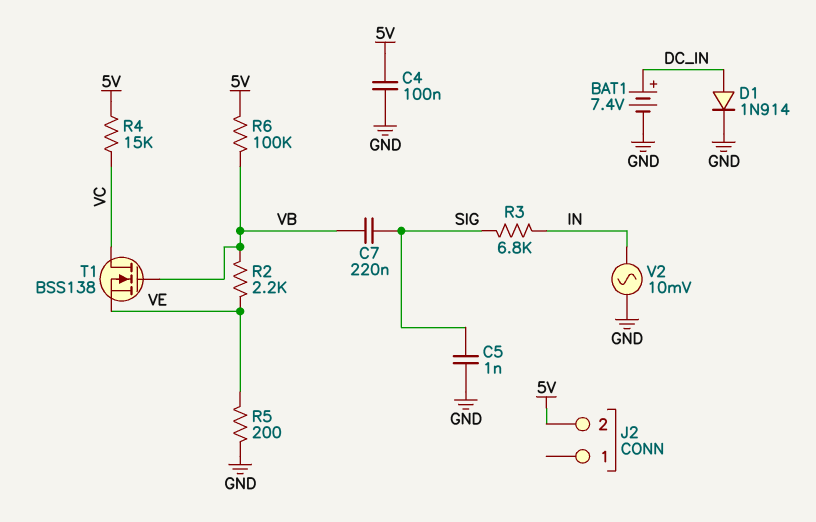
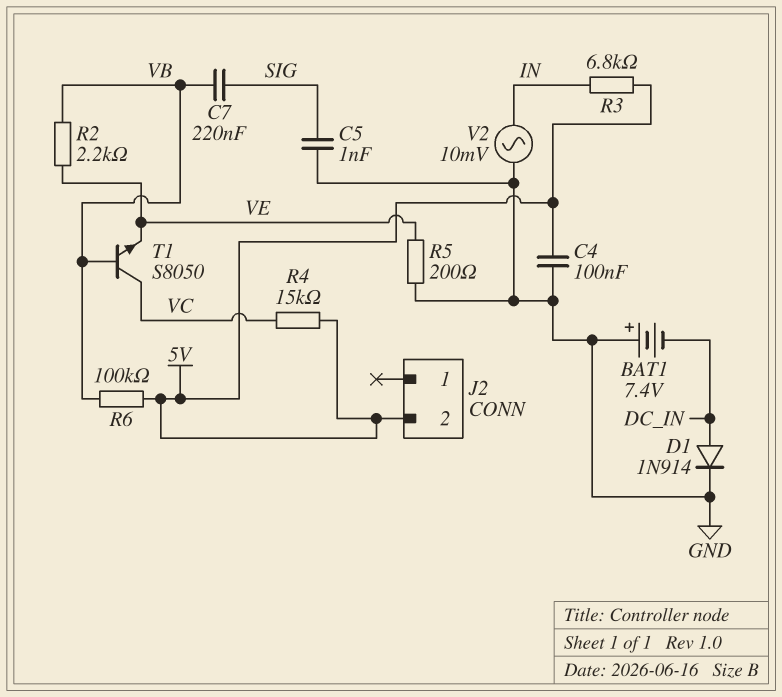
BAT1: 7.4V (plus DC_IN, minus GND) -> 7.4V (plus GND, minus DC_IN)
R3: 6.8k (IN, SIG) -> 6.8k (5V, IN)
T1: NMOS BSS138 (G VB, D VC, S VE) -> NPN S8050 (B VB, C VC, E VE)

